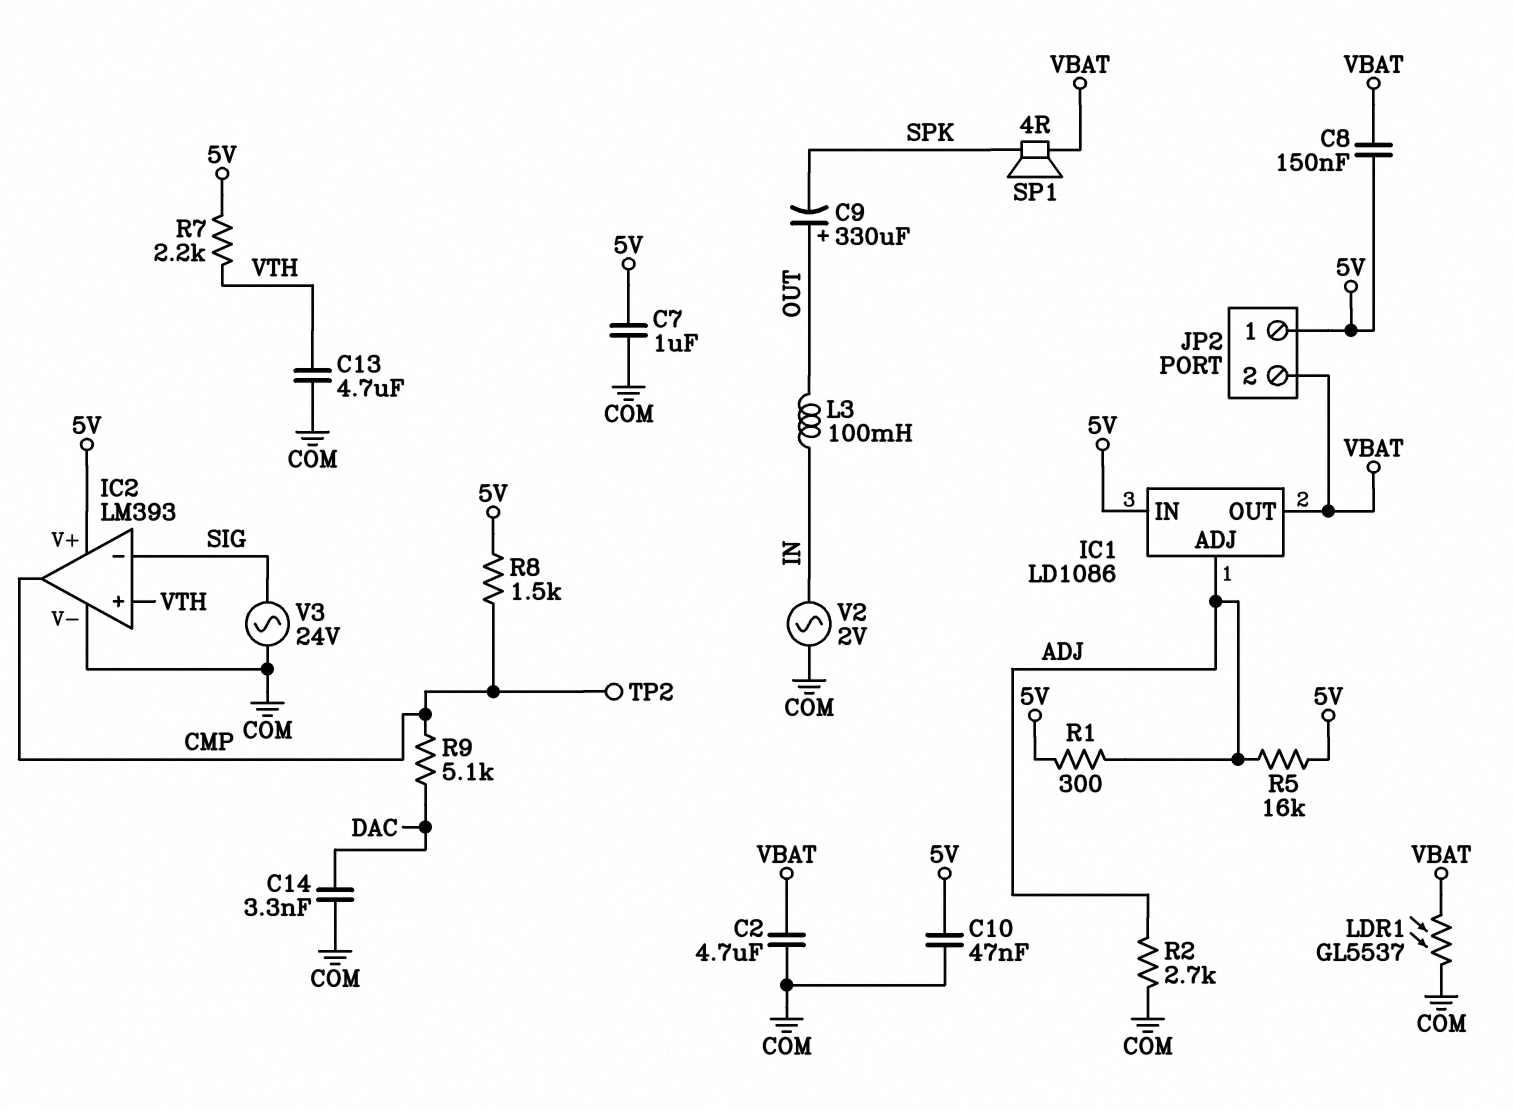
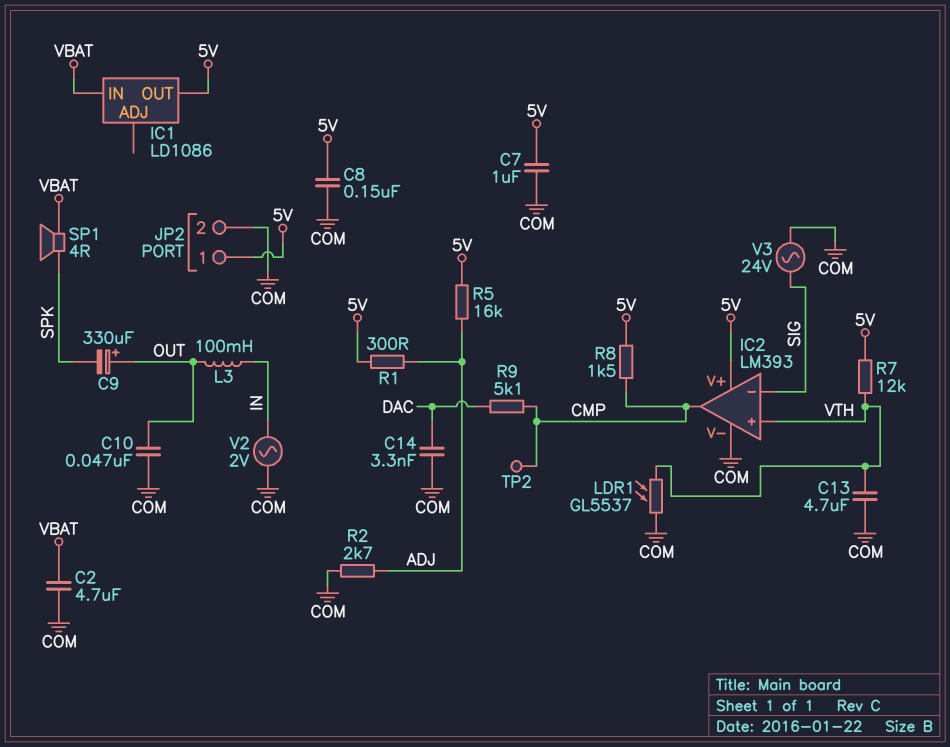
C8: 150nF (5V, VBAT) -> 150nF (5V, COM)
C10: 47nF (5V, COM) -> 47nF (COM, OUT)
IC1 pin ADJ: ADJ -> none
IC1 pin IN: 5V -> VBAT
IC1 pin OUT: VBAT -> 5V
JP2 pin 2: VBAT -> COM
LDR1: GL5537 (COM, VBAT) -> GL5537 (COM, VTH)
R7: 2.2k (5V, VTH) -> 12k (5V, VTH)

